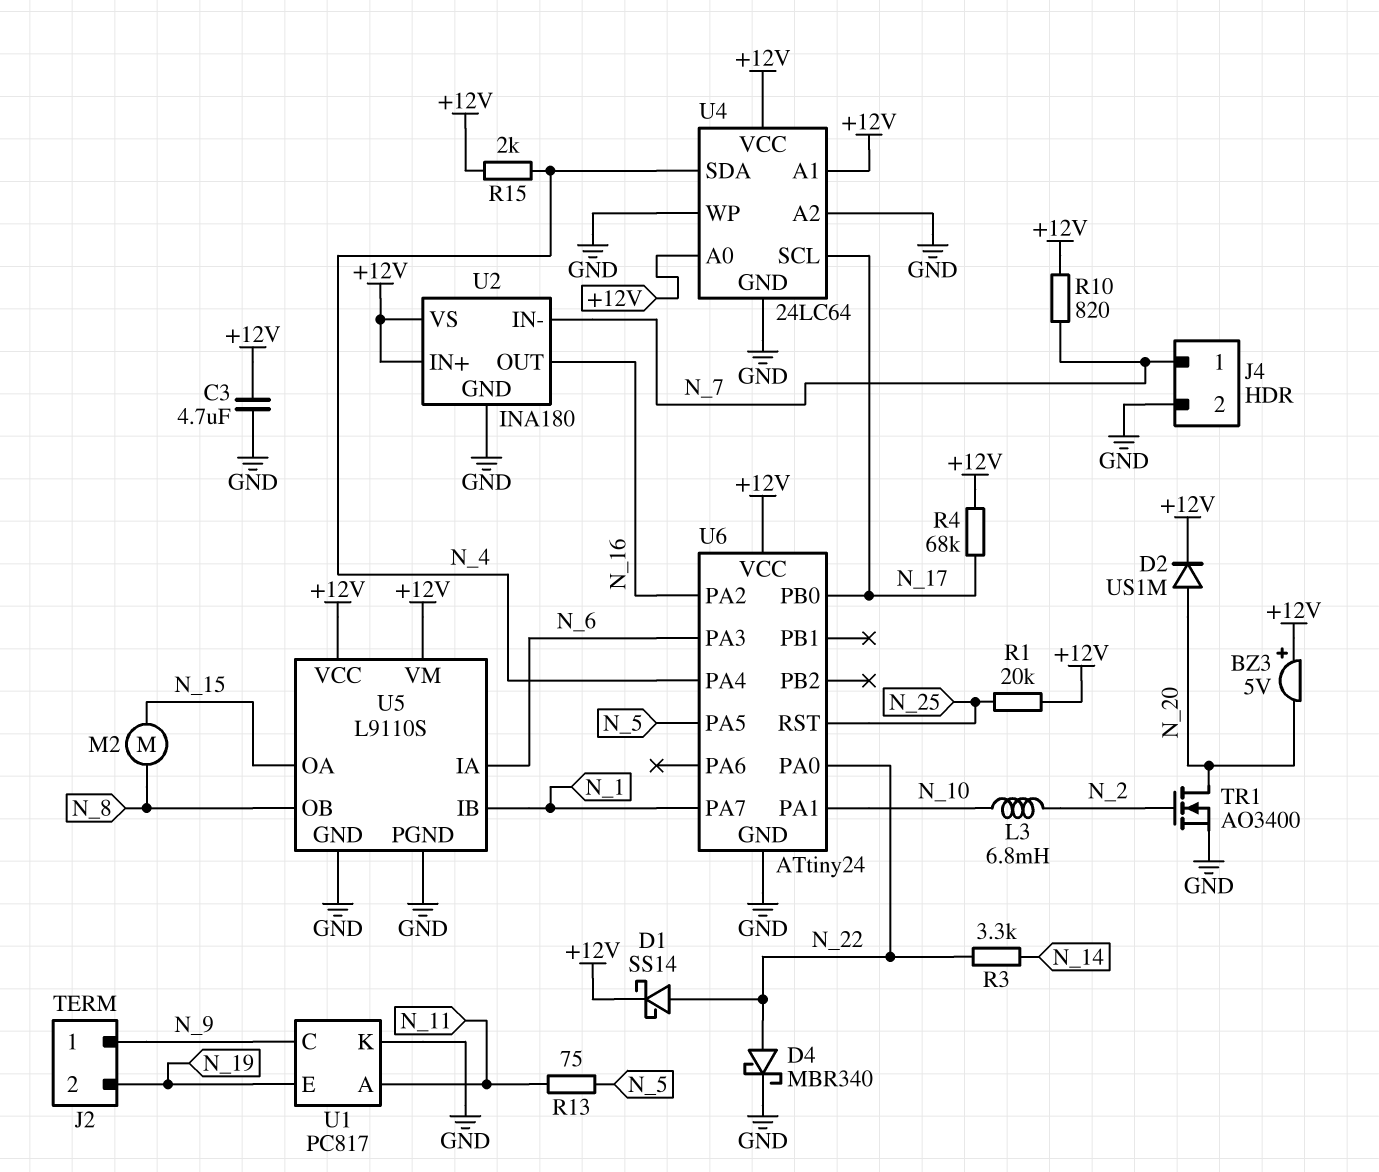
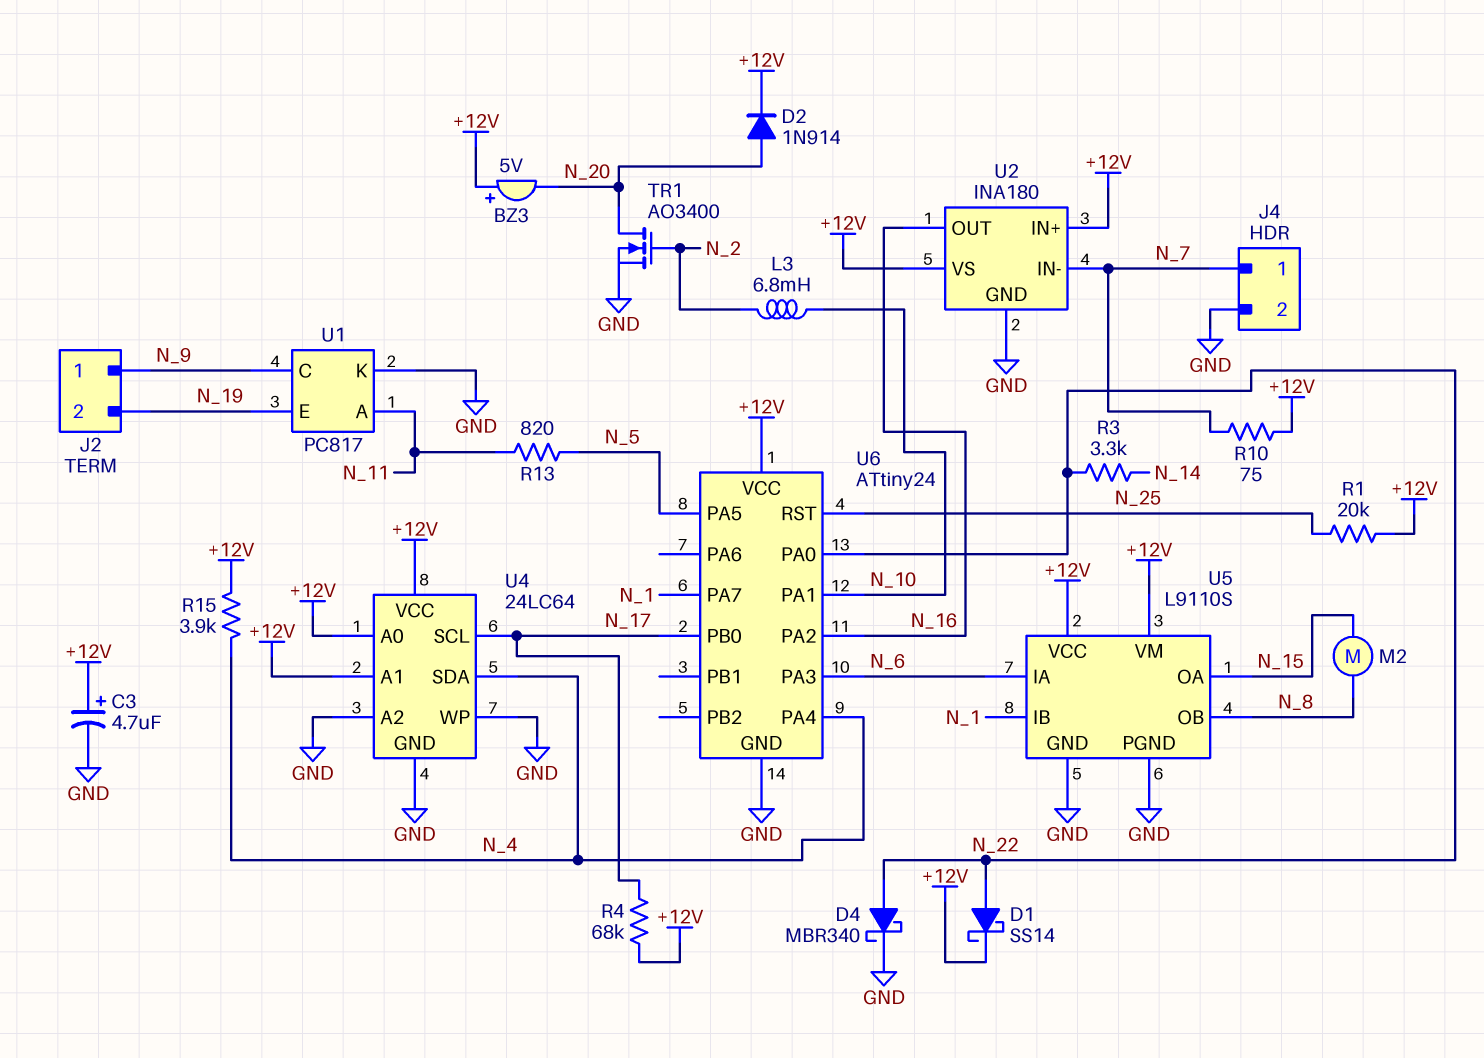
C3: 4.7uF (+12V, GND) -> 4.7uF (plus +12V, minus GND)
D2: diode US1M (A N_20, K +12V) -> diode 1N914 (A N_20, K +12V)
R10: 820 (+12V, N_7) -> 75 (+12V, N_7)
R13: 75 (N_5, N_11) -> 820 (N_5, N_11)
R15: 2k (+12V, N_4) -> 3.9k (+12V, N_4)

